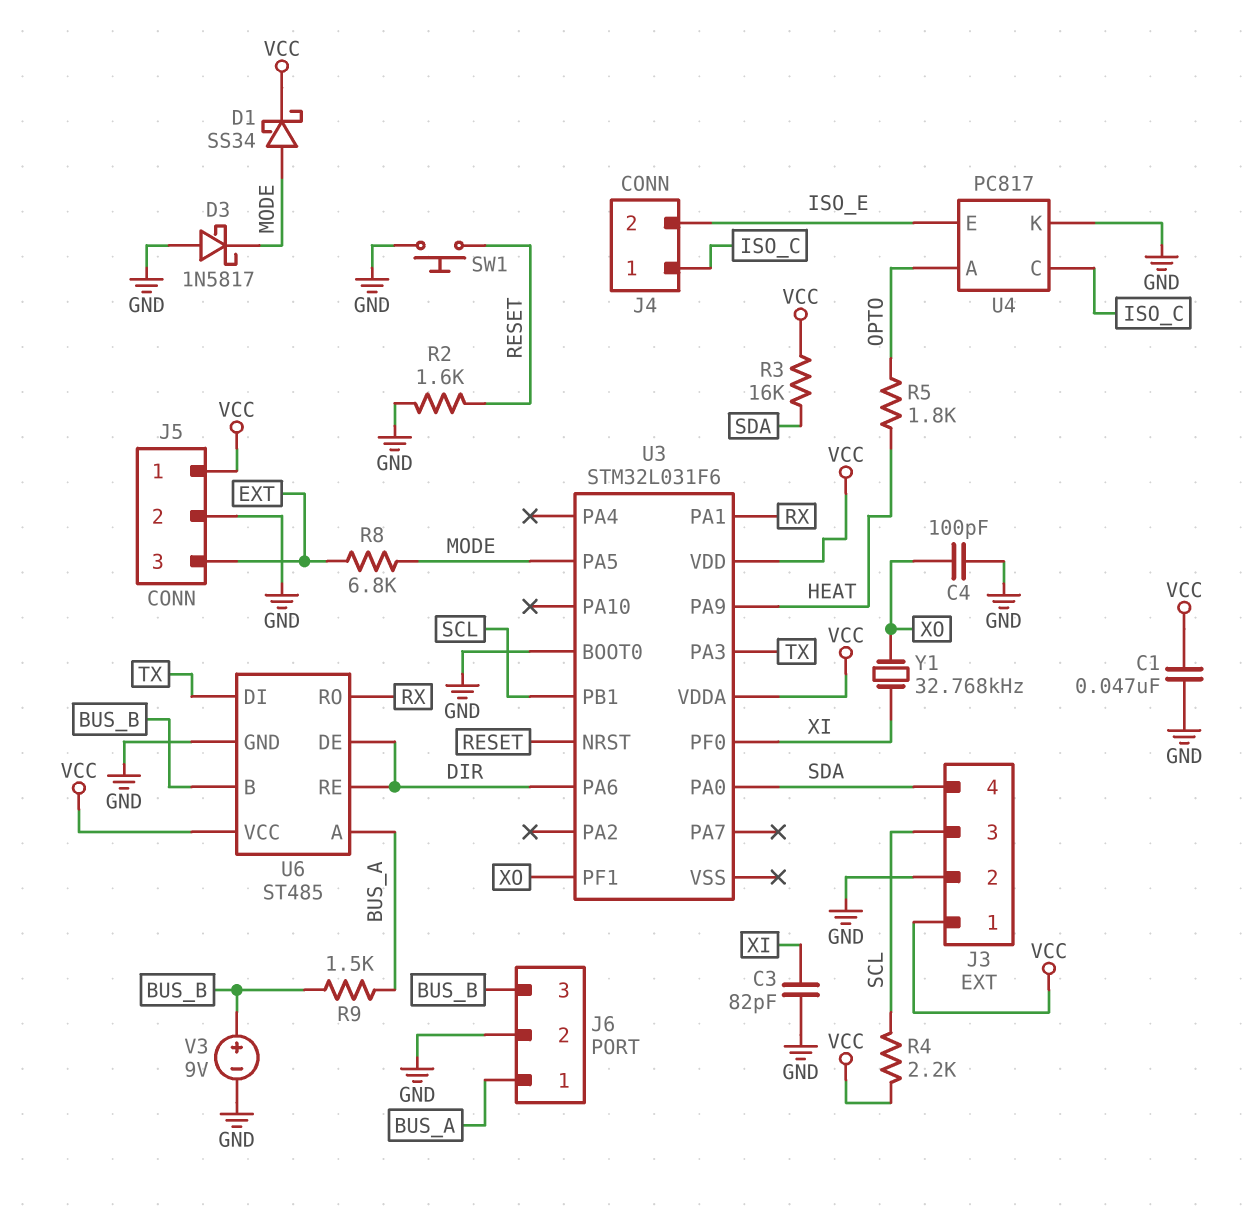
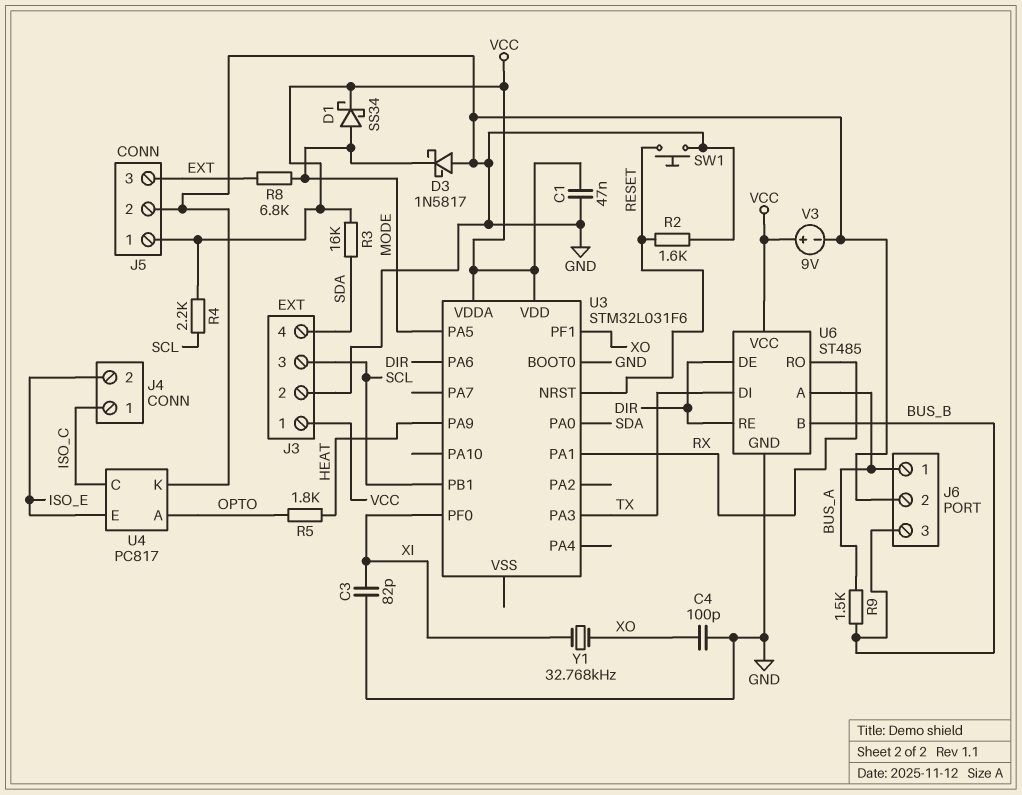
V3: 9V (plus BUS_B, minus GND) -> 9V (plus VCC, minus GND)

